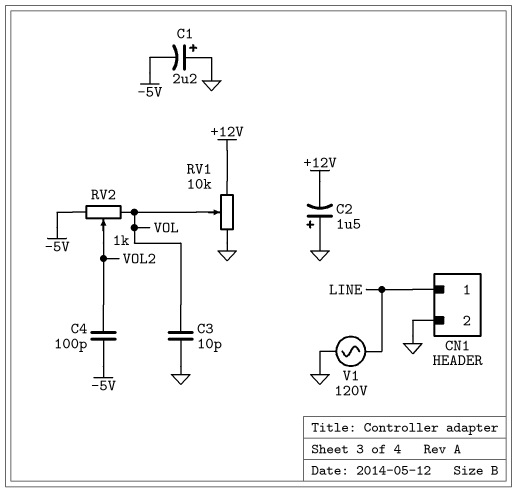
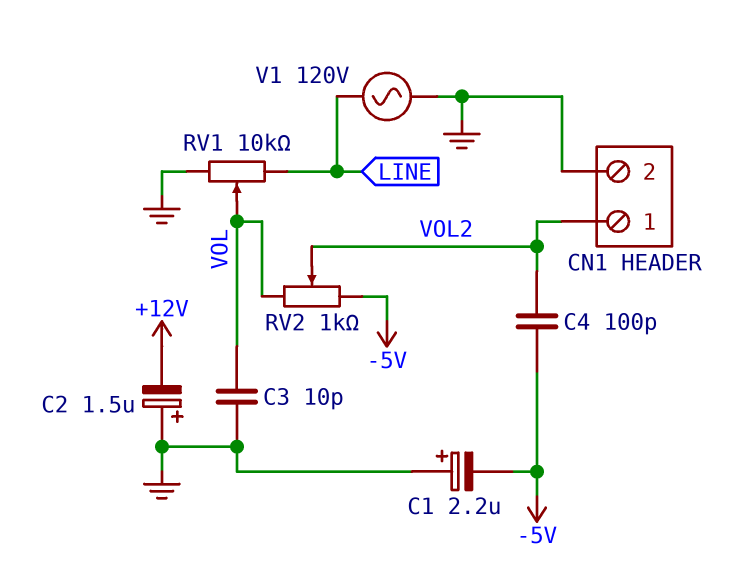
CN1 pin 1: LINE -> VOL2
RV1: 10k (+12V, GND, wiper VOL) -> 10k (GND, LINE, wiper VOL)

